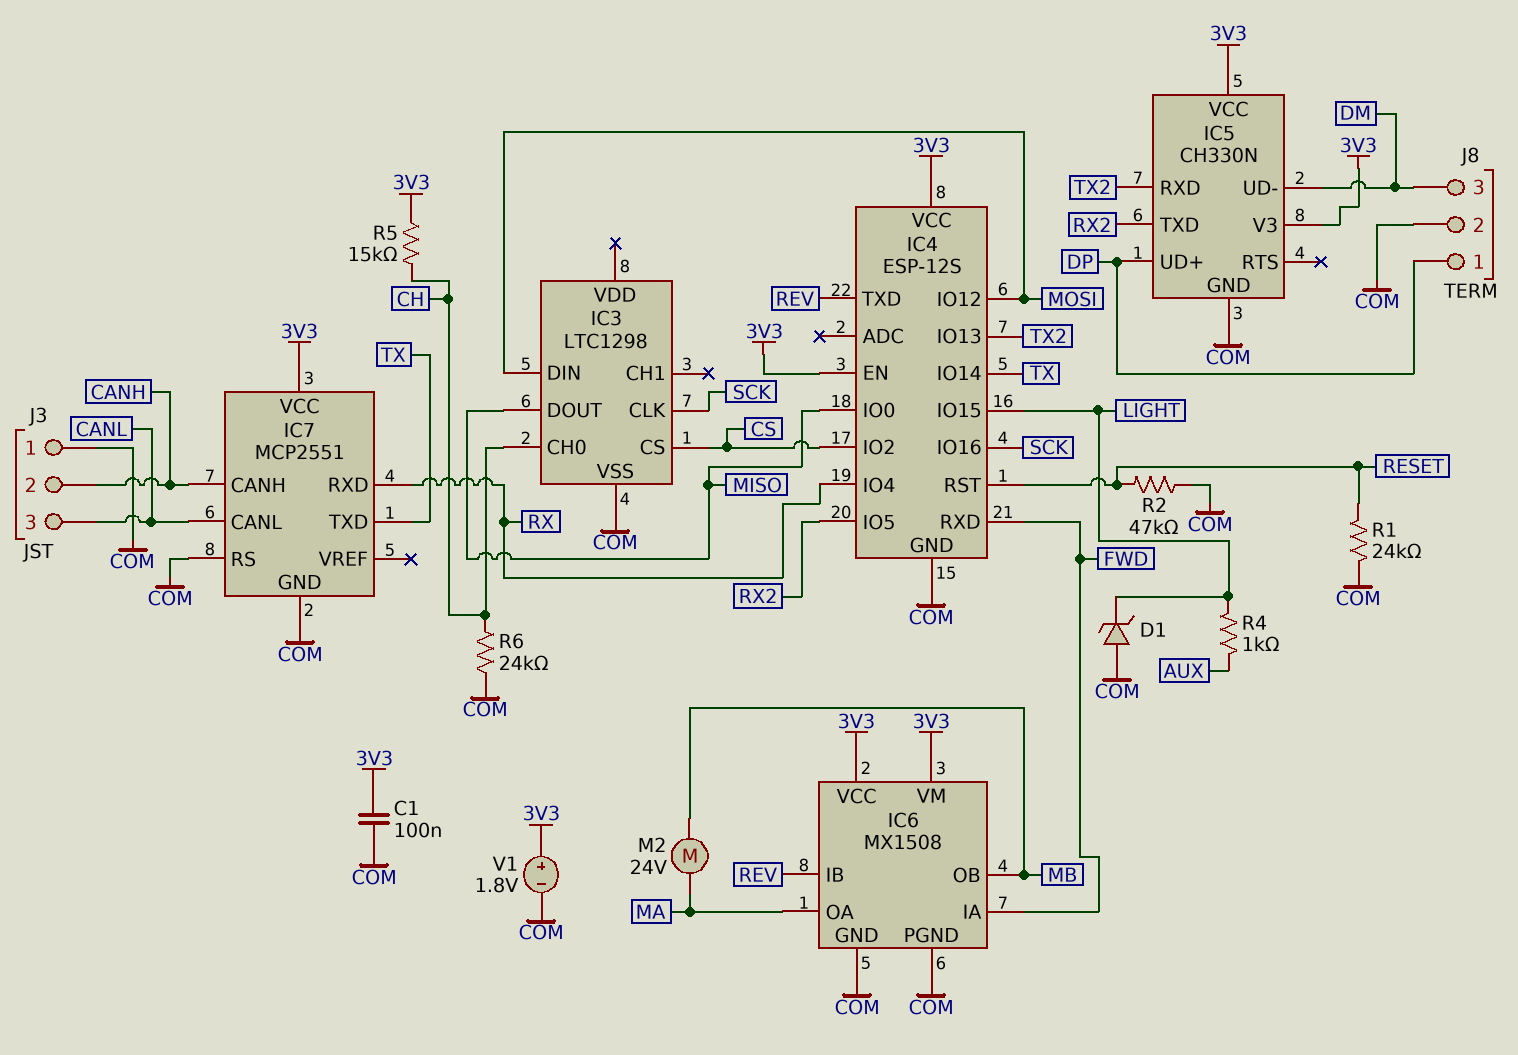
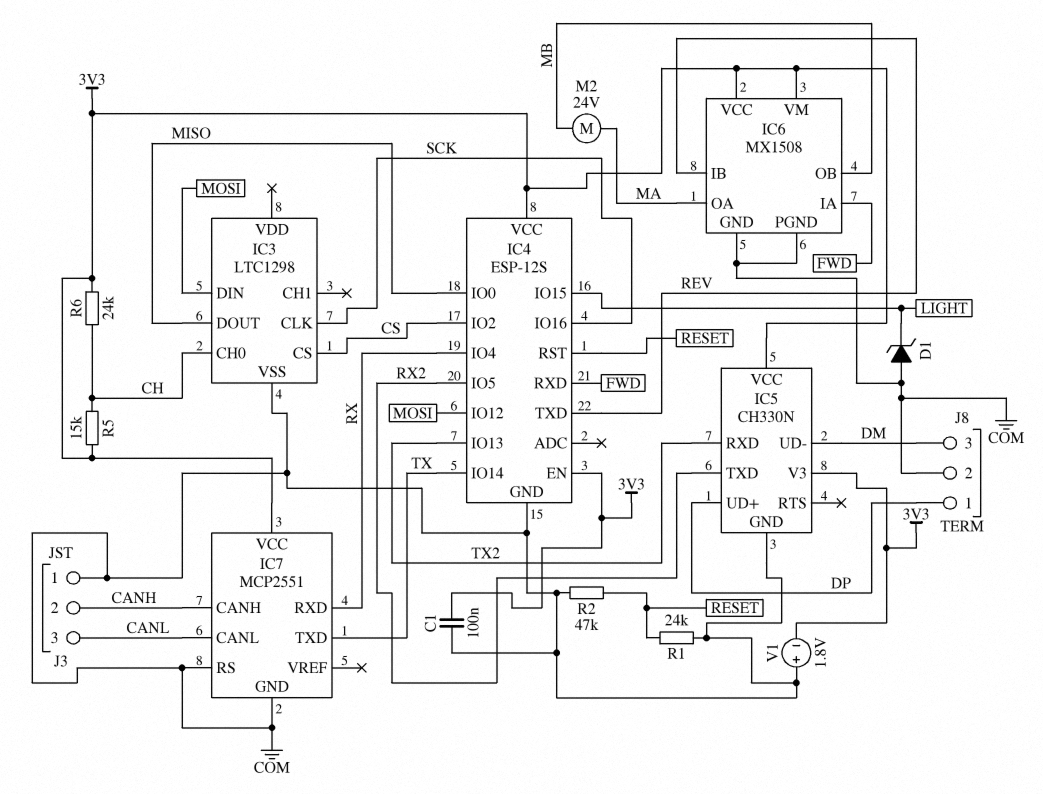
R4: 1k (AUX, LIGHT) -> none
R6: 24k (CH, COM) -> 24k (3V3, CH)
V1: 1.8V (plus 3V3, minus COM) -> 1.8V (plus COM, minus 3V3)

